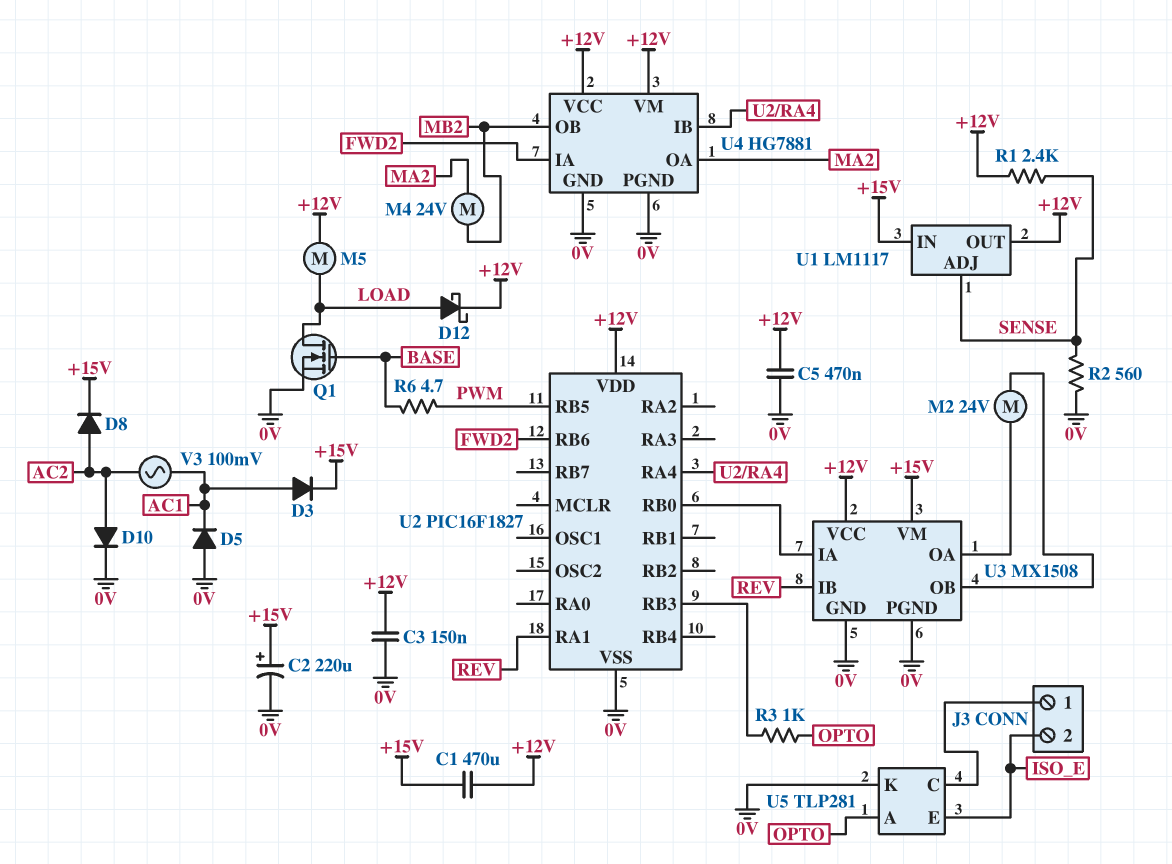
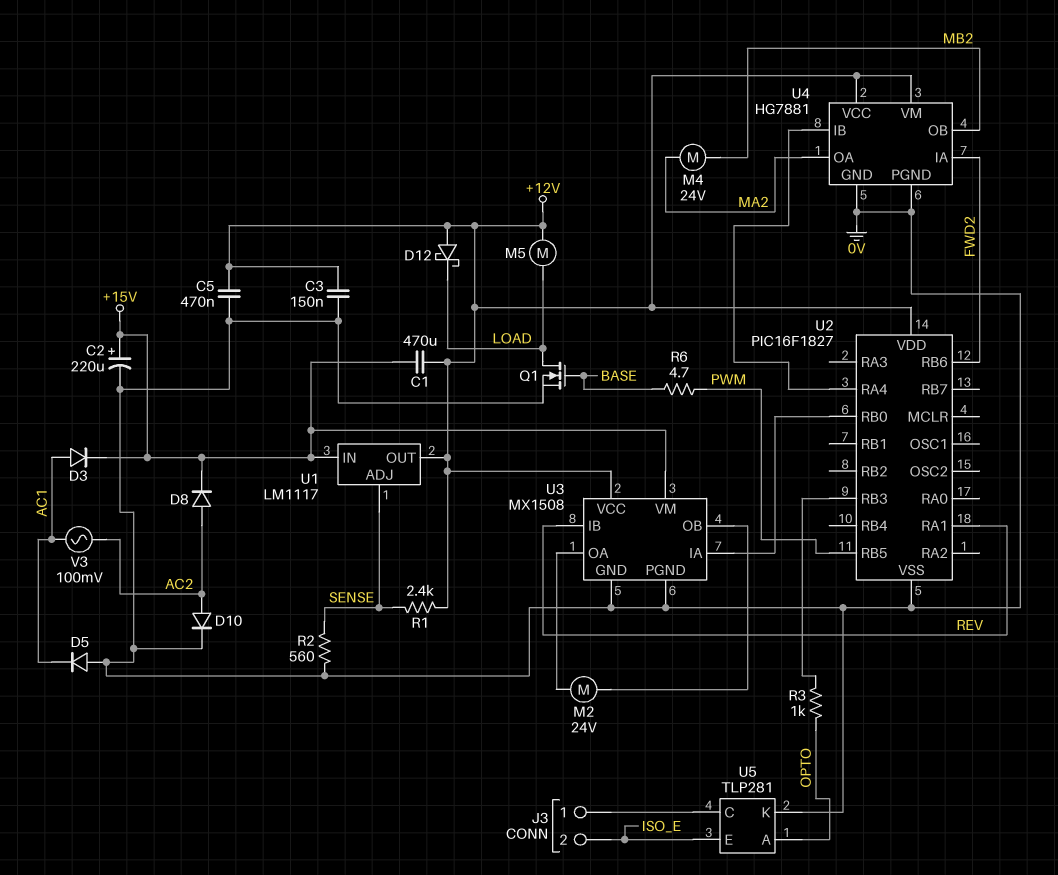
D12: schottky (A LOAD, K +12V) -> schottky (A +12V, K LOAD)

